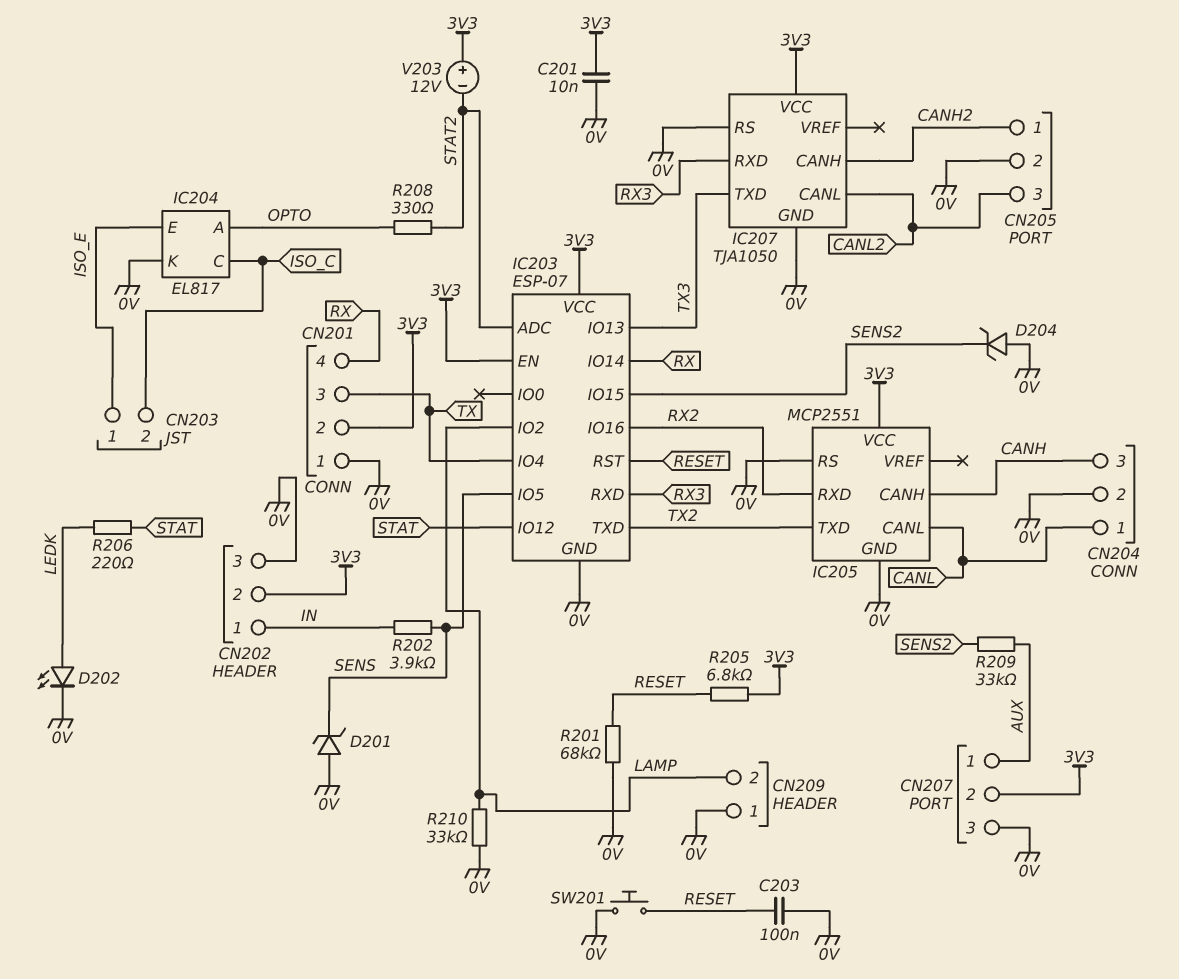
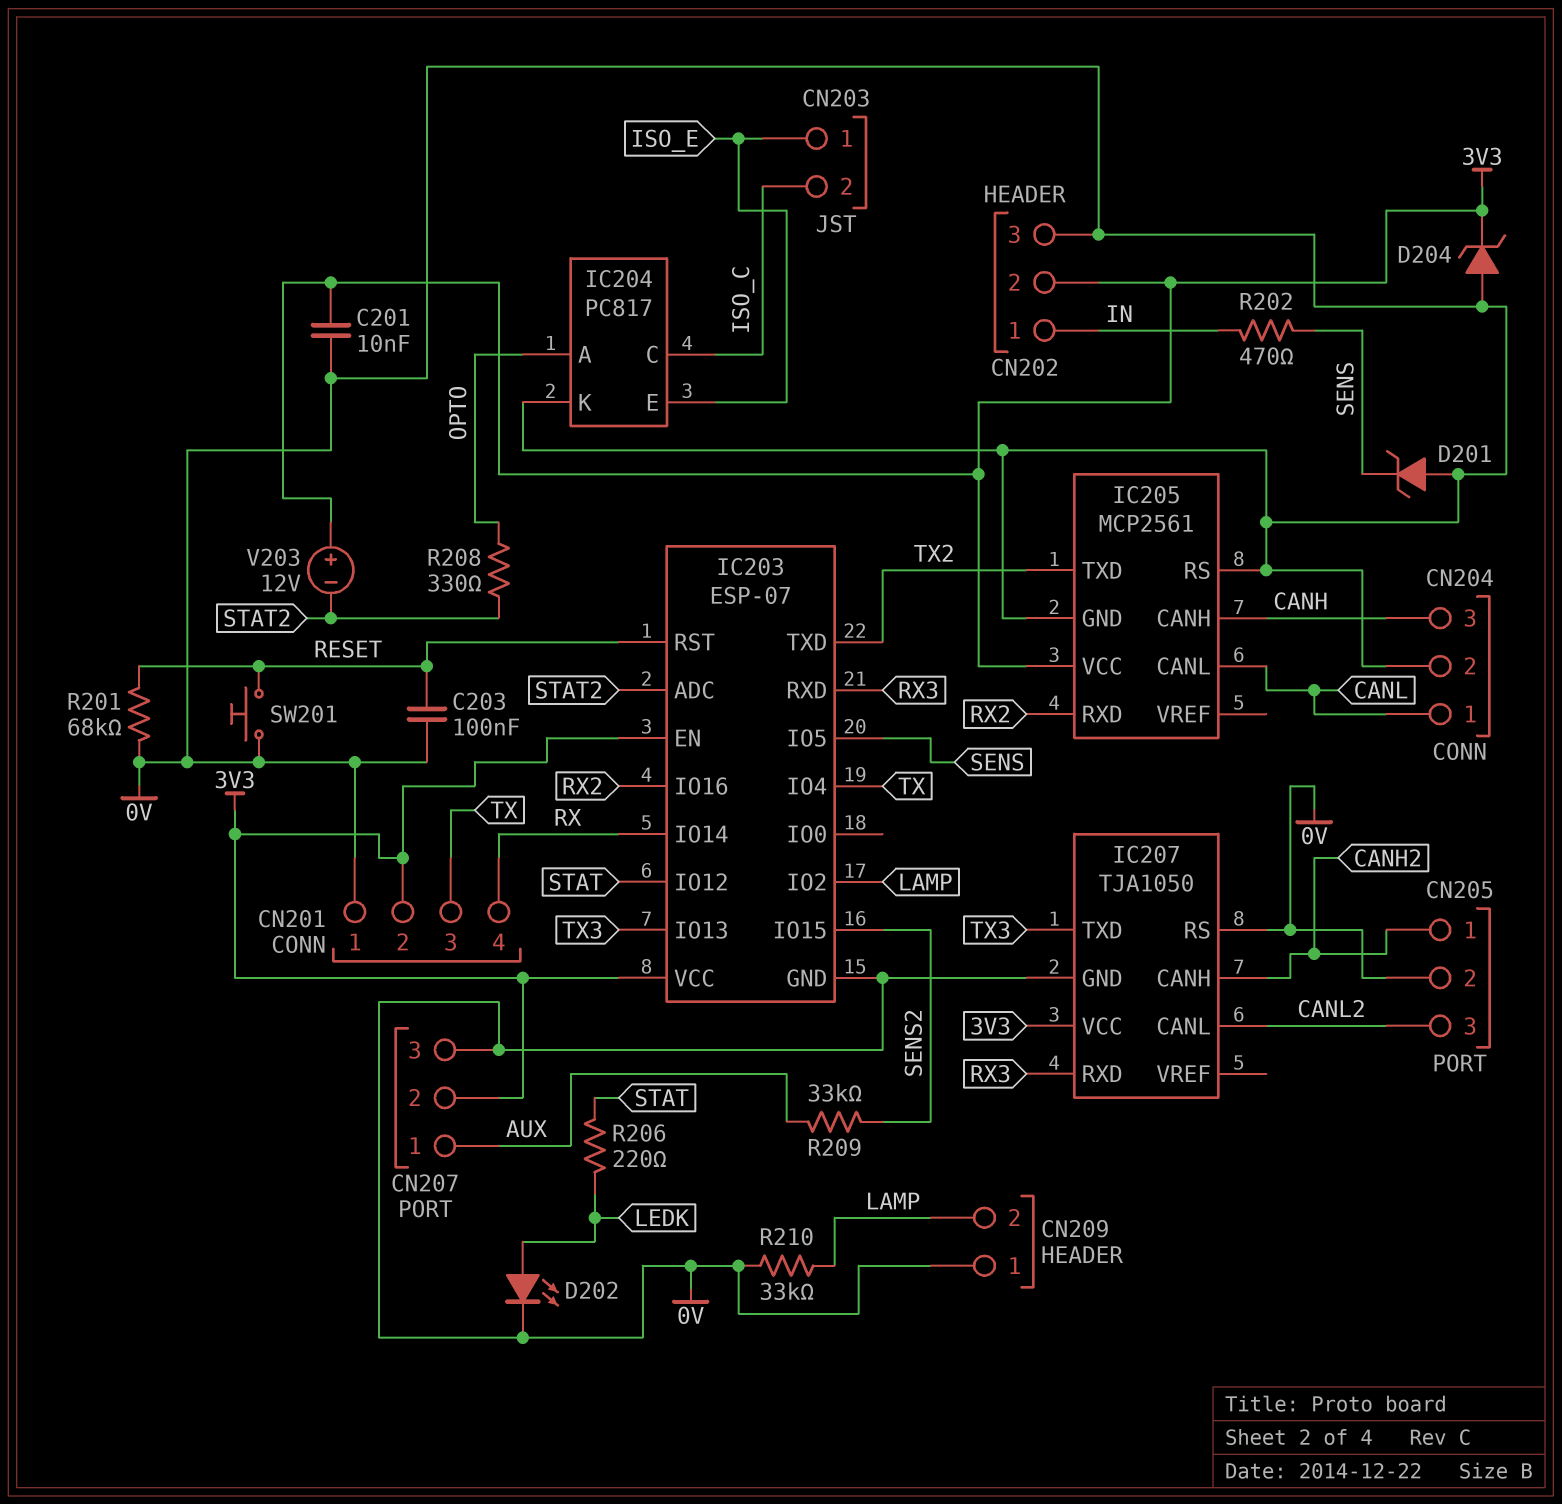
D204: zener (A 0V, K SENS2) -> zener (A 0V, K 3V3)
IC204: EL817 -> PC817
IC205: MCP2551 -> MCP2561
R202: 3.9k (IN, SENS) -> 470 (IN, SENS)
R205: 6.8k (3V3, RESET) -> none

